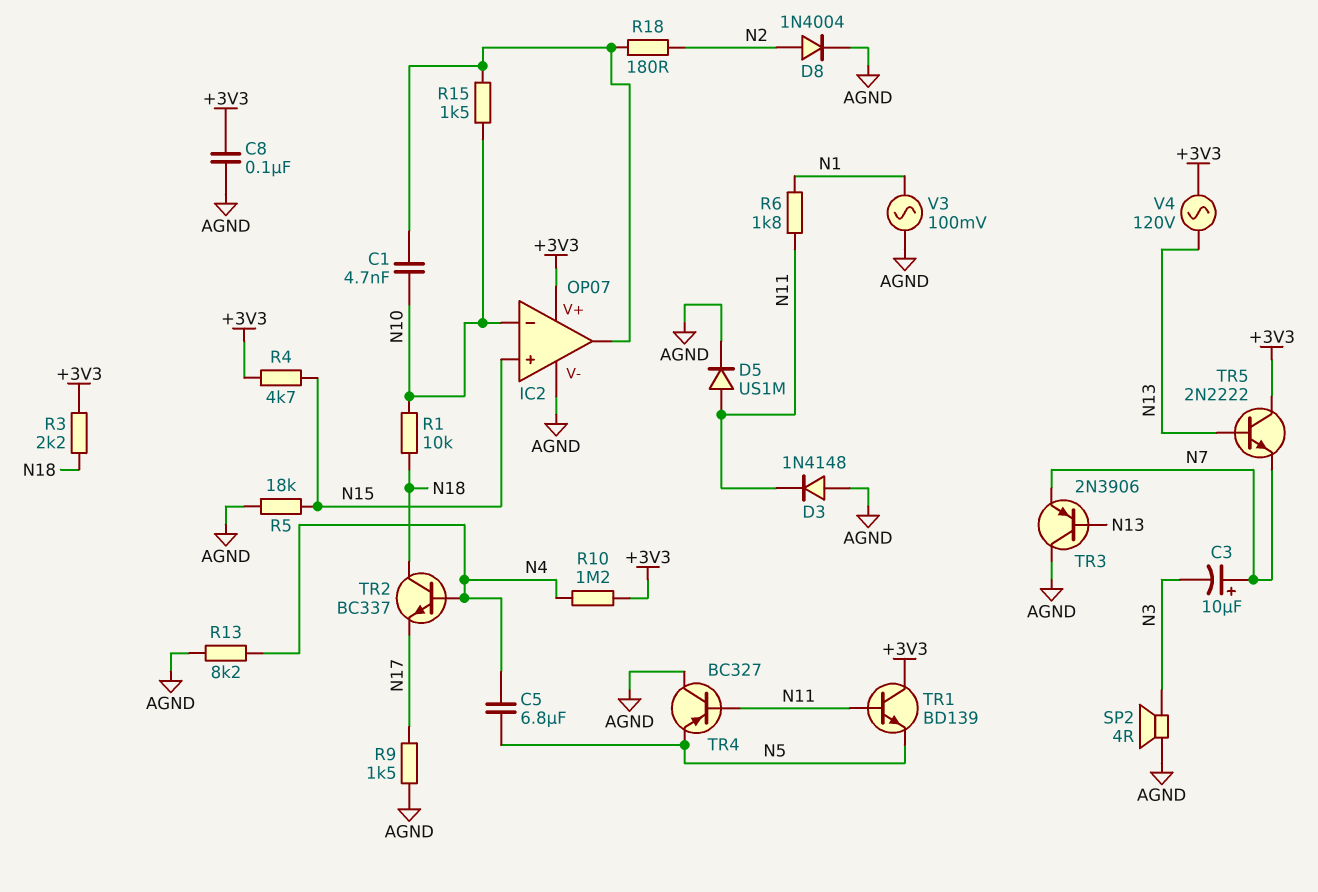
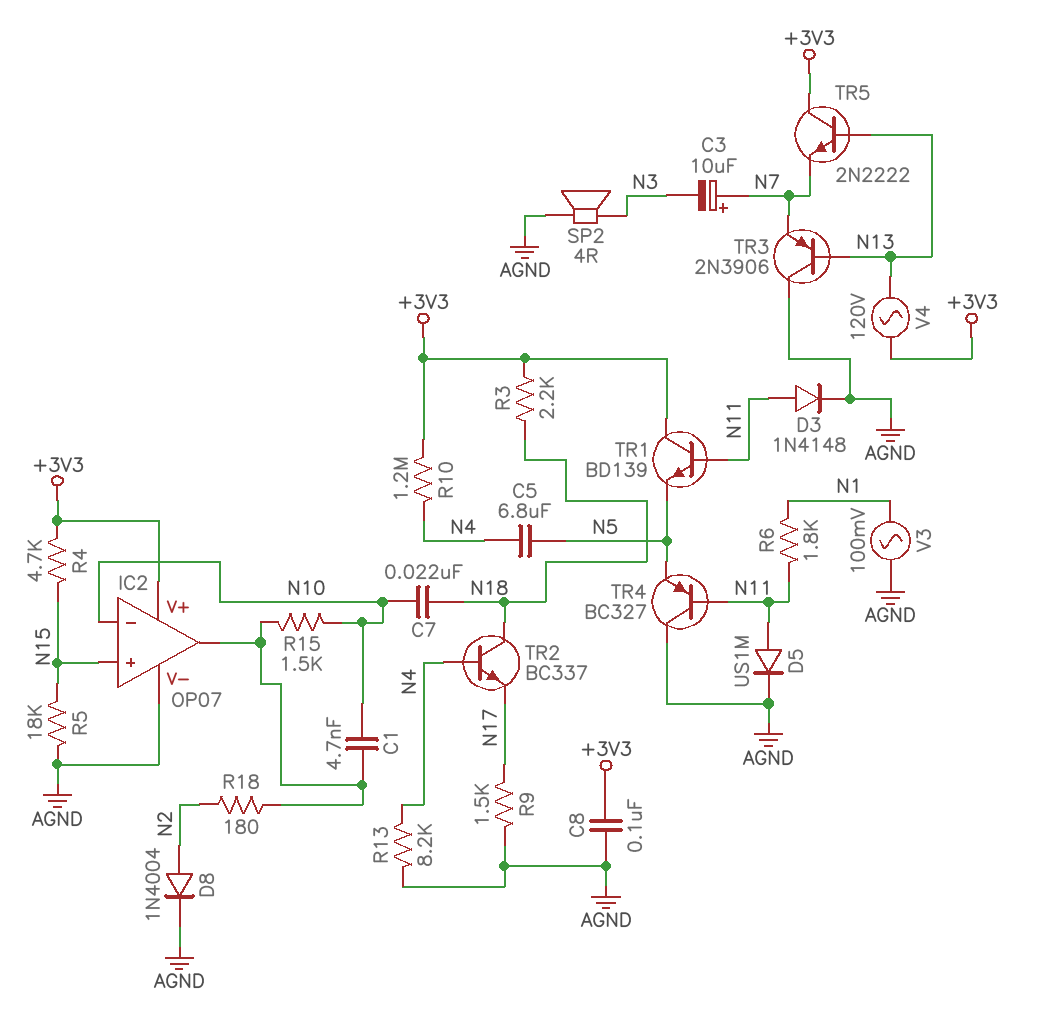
C7: none -> 22nF (N10, N18)
D3: diode 1N4148 (A AGND, K N11) -> diode 1N4148 (A N11, K AGND)
R1: 10k (N10, N18) -> none

